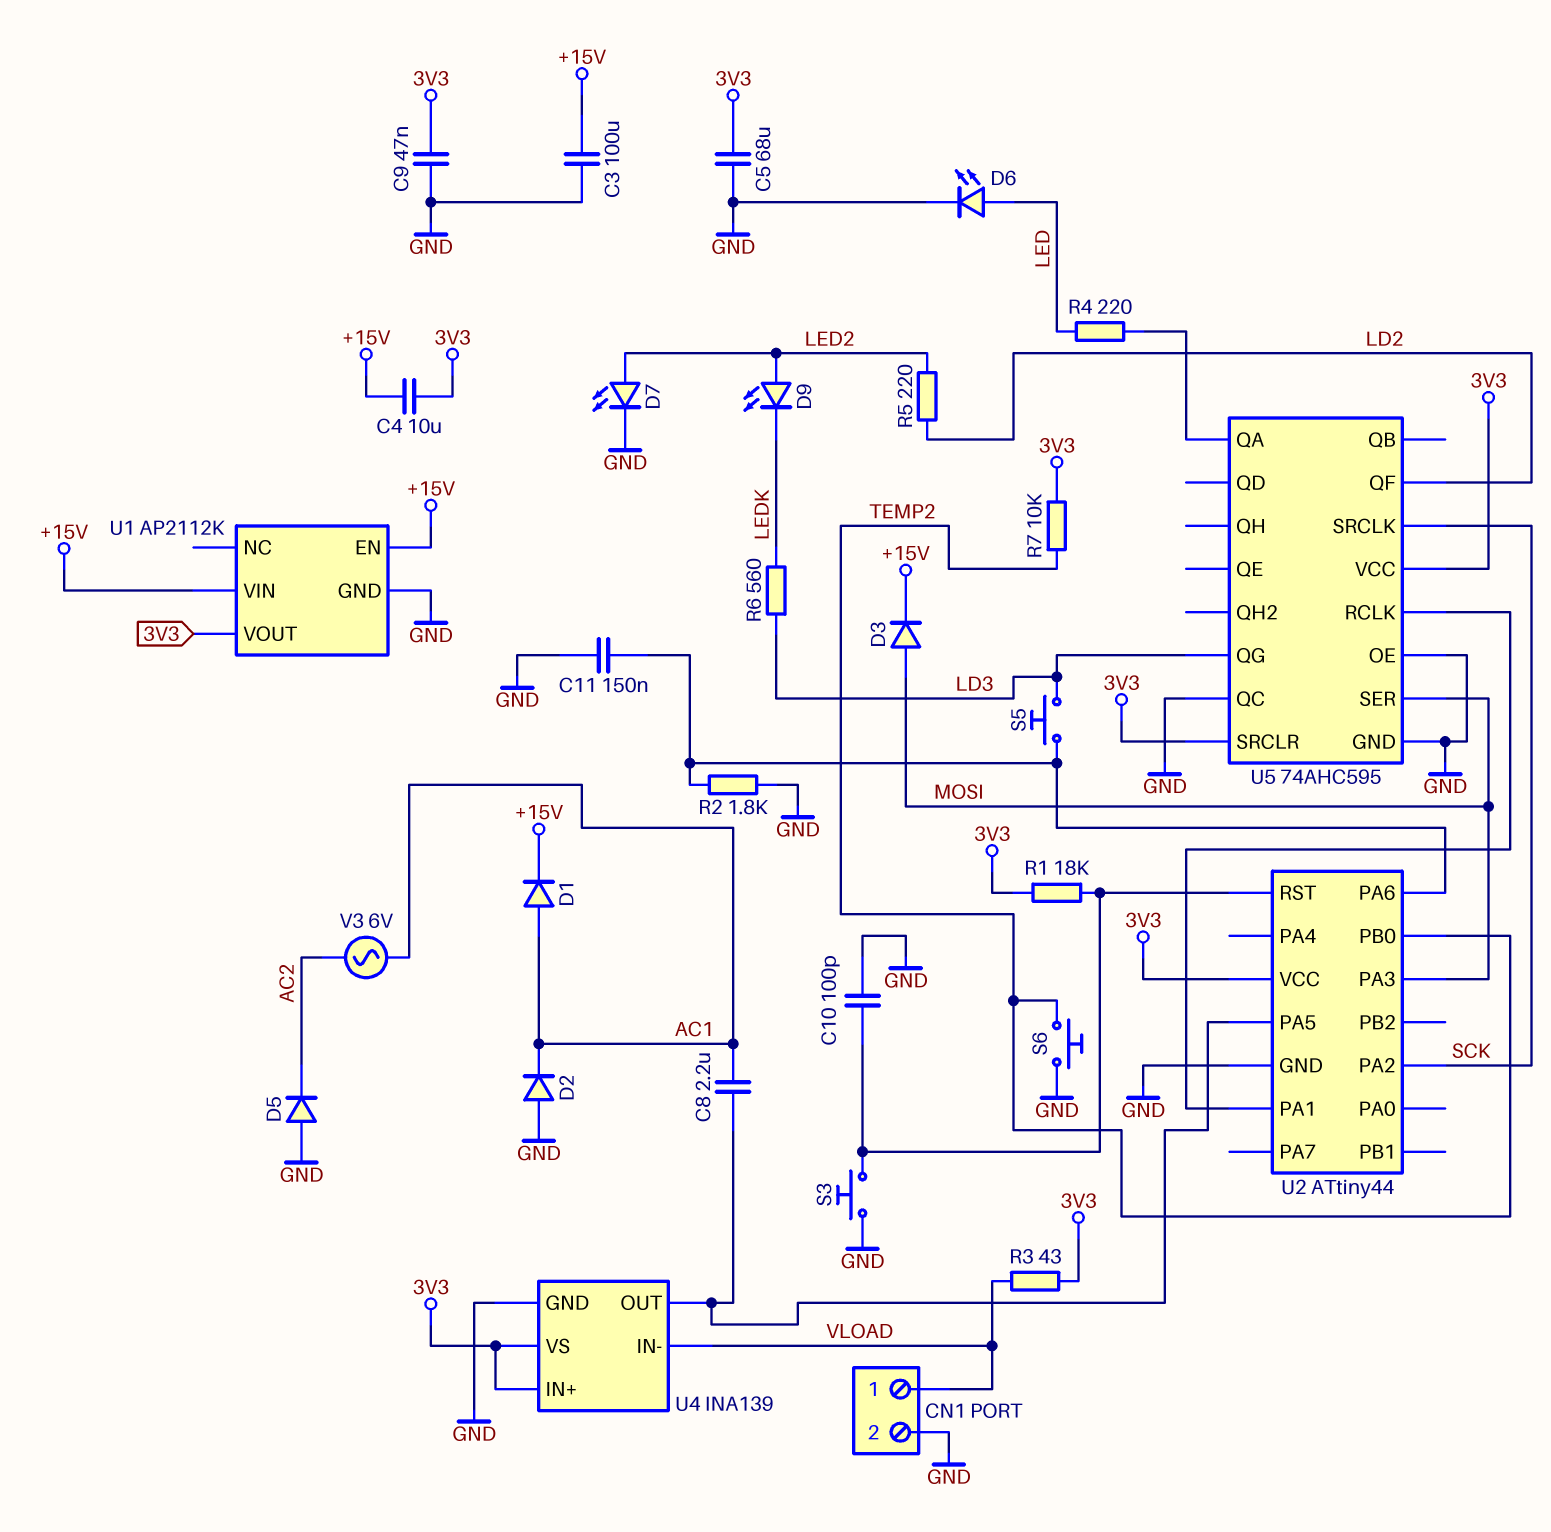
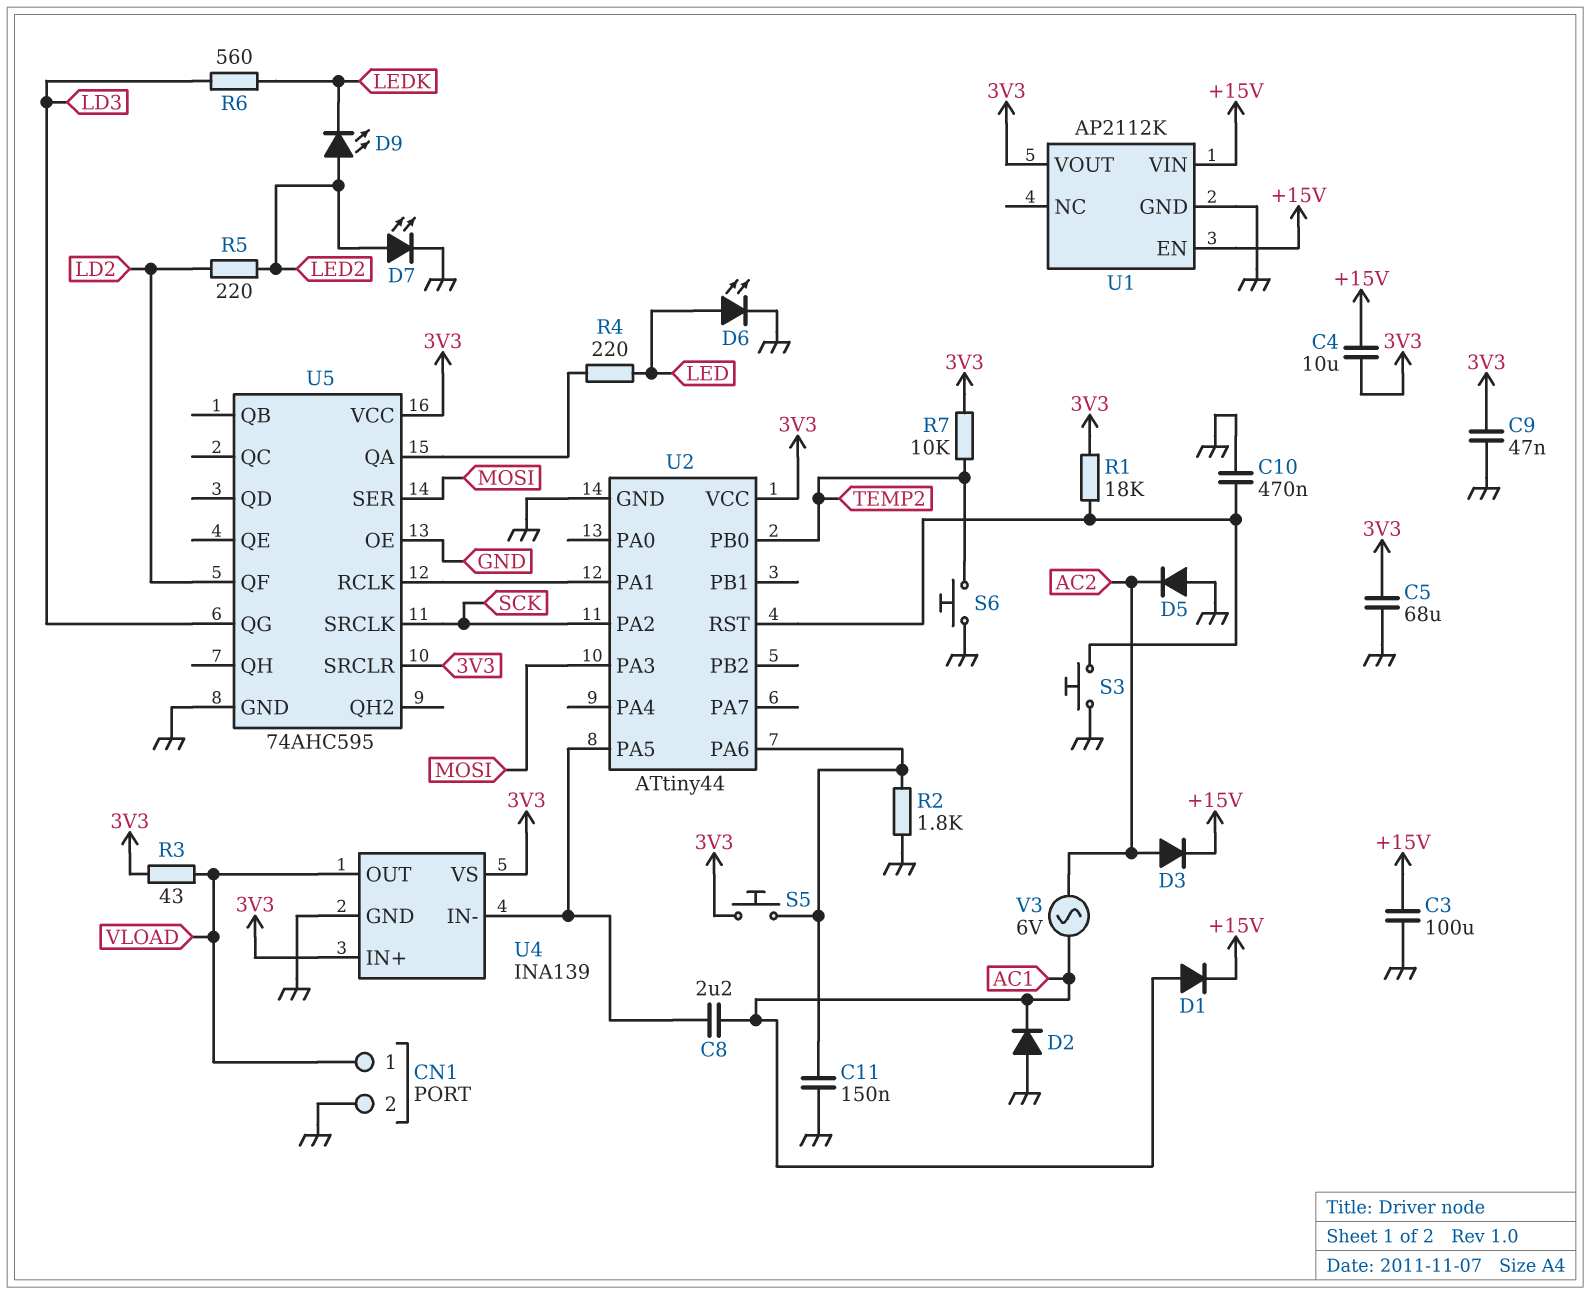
C10: 100pF (GND, U2/RST) -> 470nF (GND, U2/RST)
D3: diode (A MOSI, K +15V) -> diode (A AC2, K +15V)
S5: button (LD3, U2/PA6) -> button (3V3, U2/PA6)
U4 pin IN-: VLOAD -> U2/PA5
U4 pin OUT: U2/PA5 -> VLOAD
U5 pin QC: GND -> none

